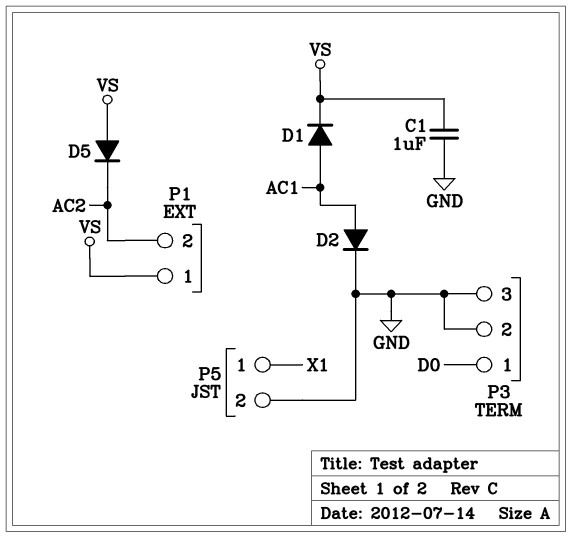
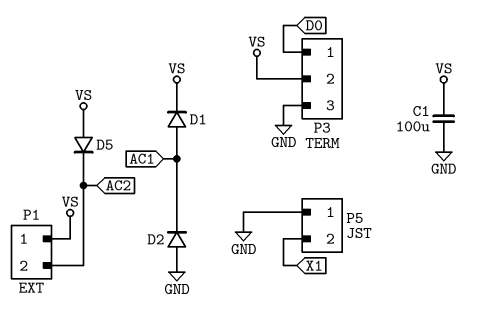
C1: 1uF (GND, VS) -> 100uF (GND, VS)
D2: diode (A AC1, K GND) -> diode (A GND, K AC1)
P3 pin 2: GND -> VS
P5 pin 1: X1 -> GND
P5 pin 2: GND -> X1

